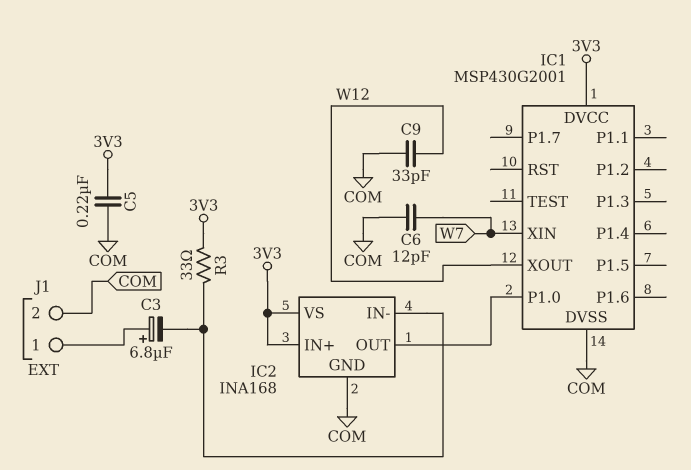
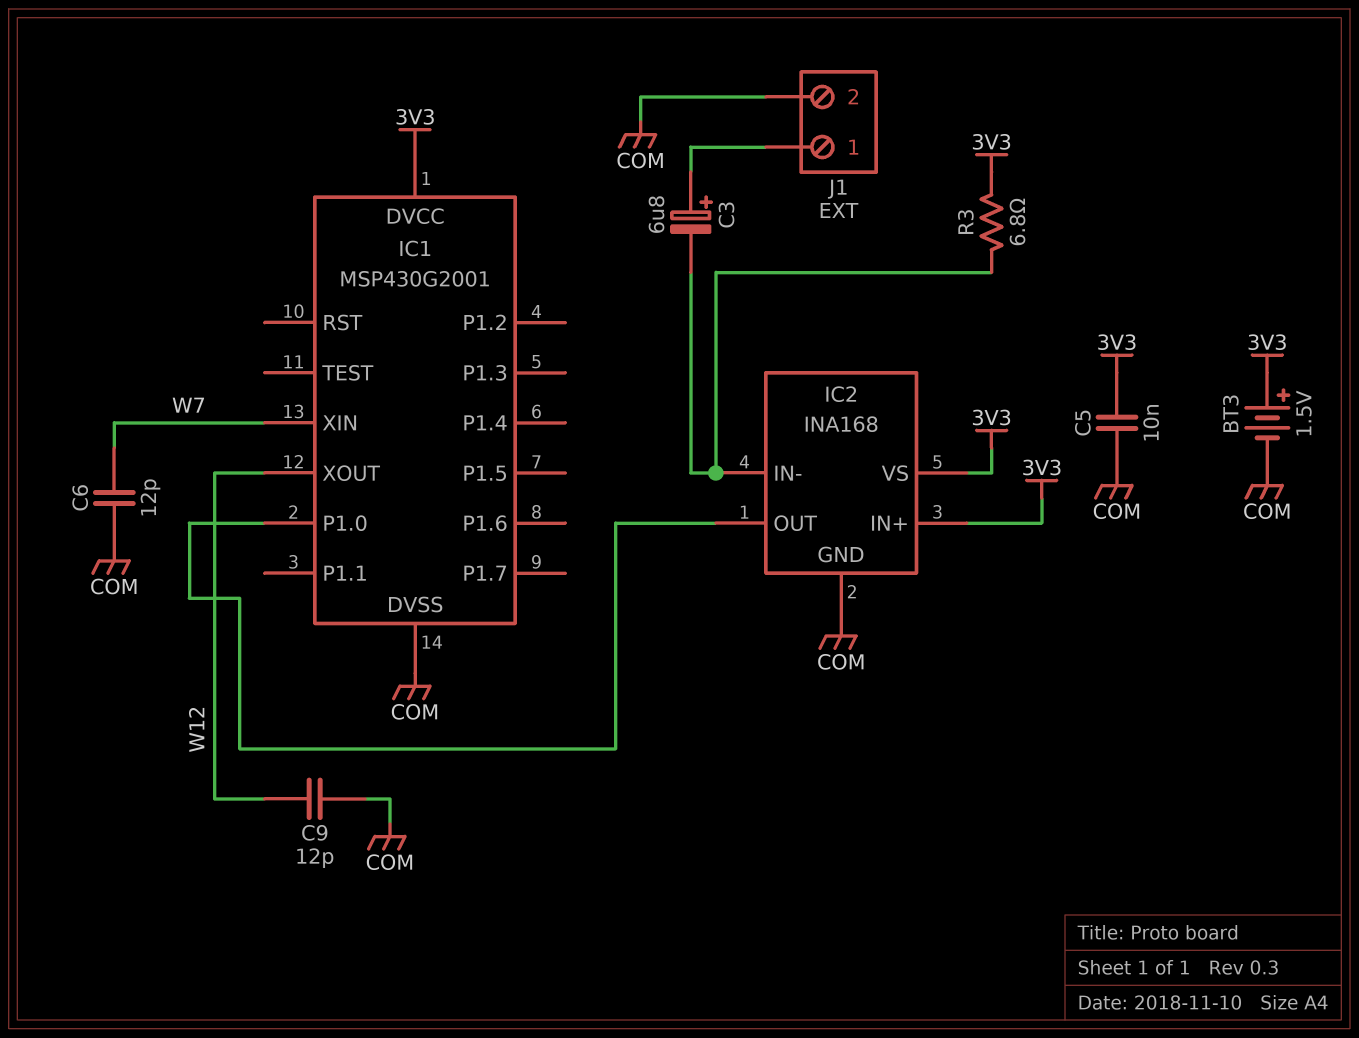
BT3: none -> 1.5V (plus 3V3, minus COM)
C5: 220nF (3V3, COM) -> 10nF (3V3, COM)
C9: 33pF (COM, W12) -> 12pF (COM, W12)
R3: 33 (3V3, IC2/IN-) -> 6.8 (3V3, IC2/IN-)

